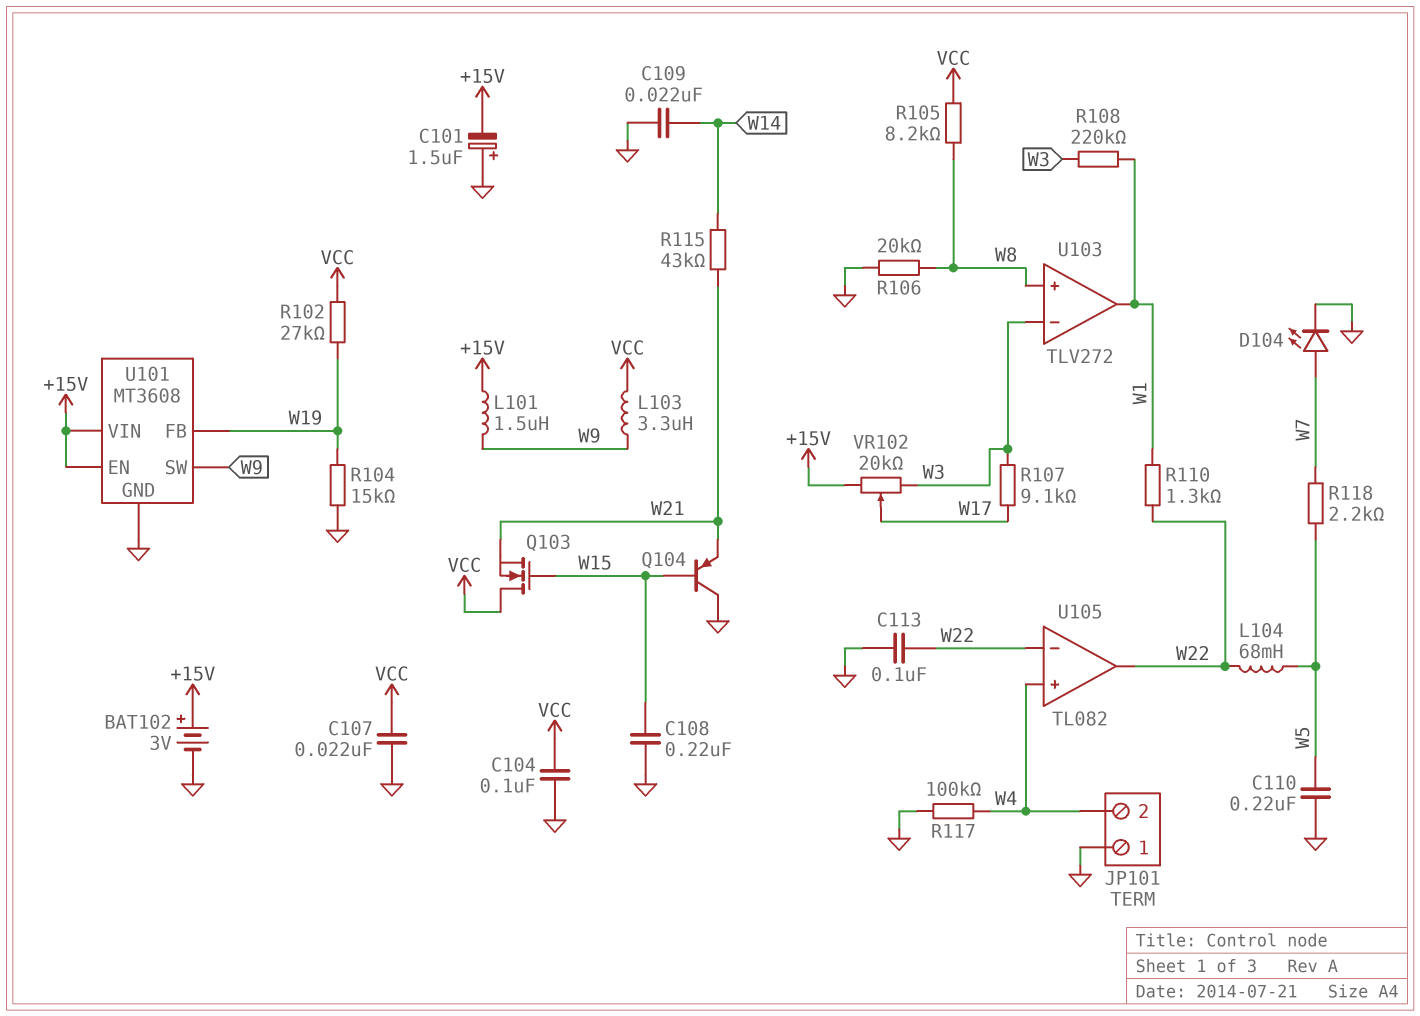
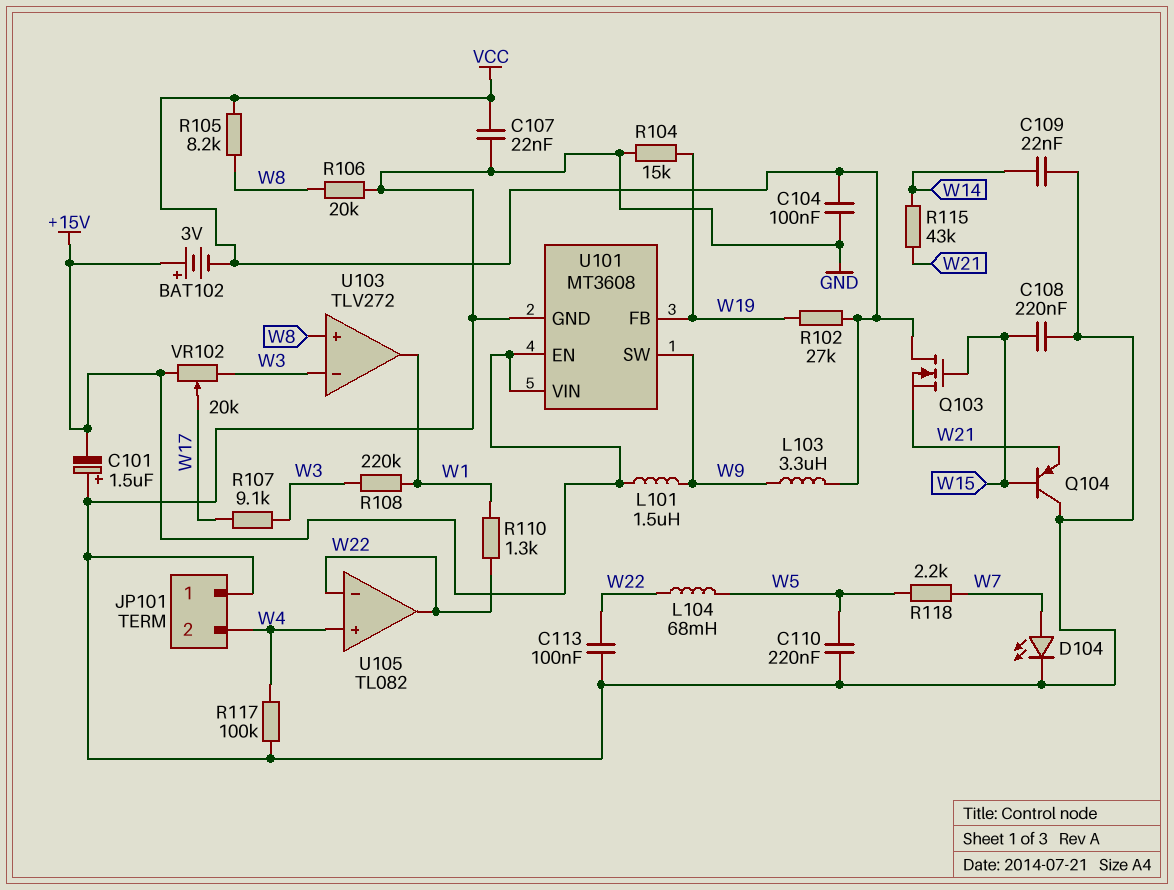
BAT102: 3V (plus +15V, minus GND) -> 3V (plus +15V, minus VCC)

